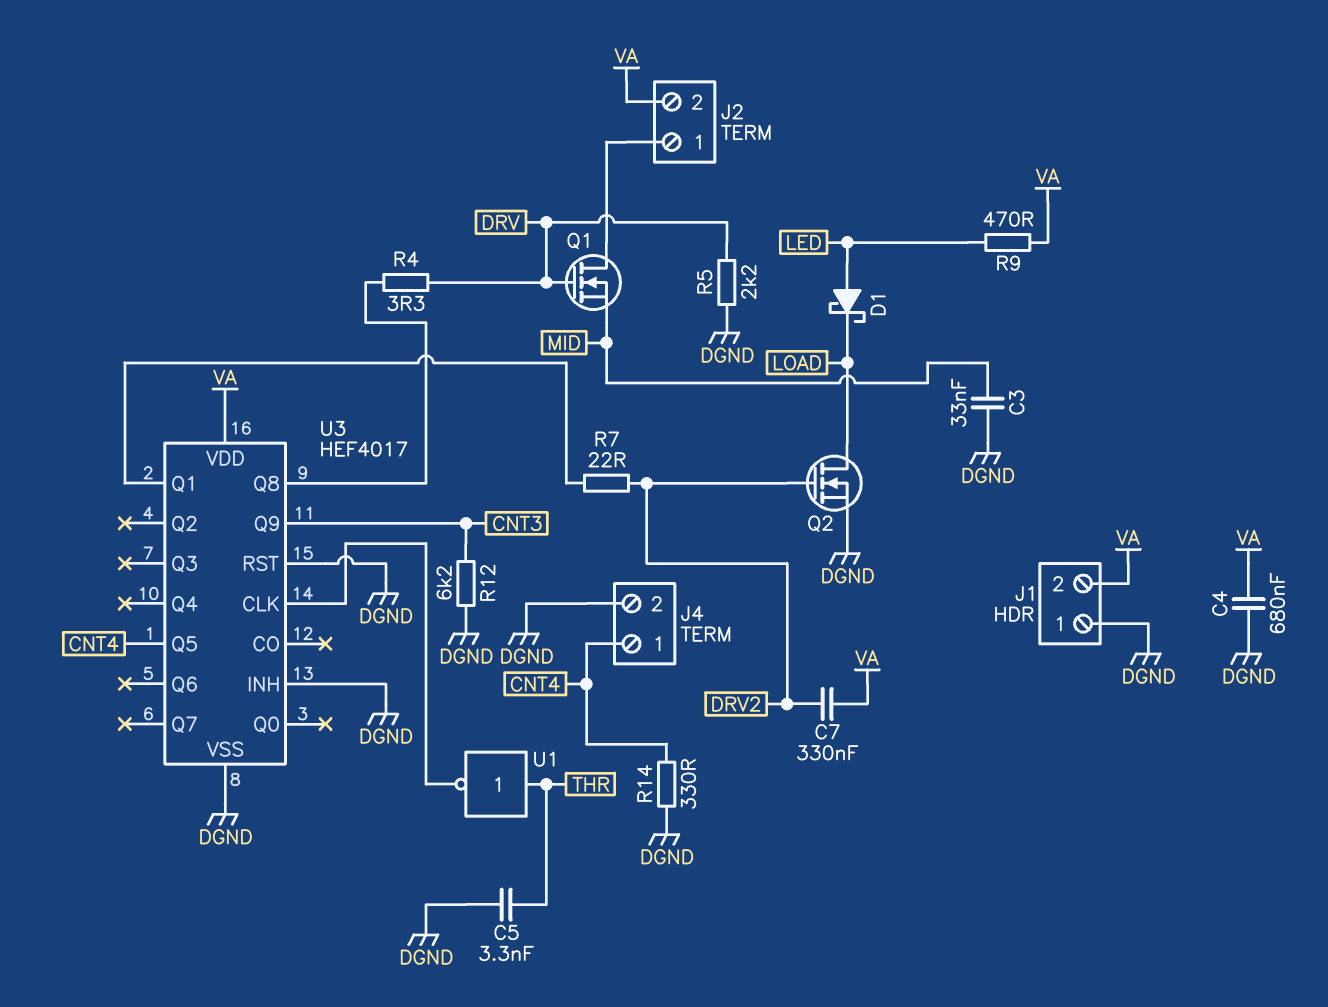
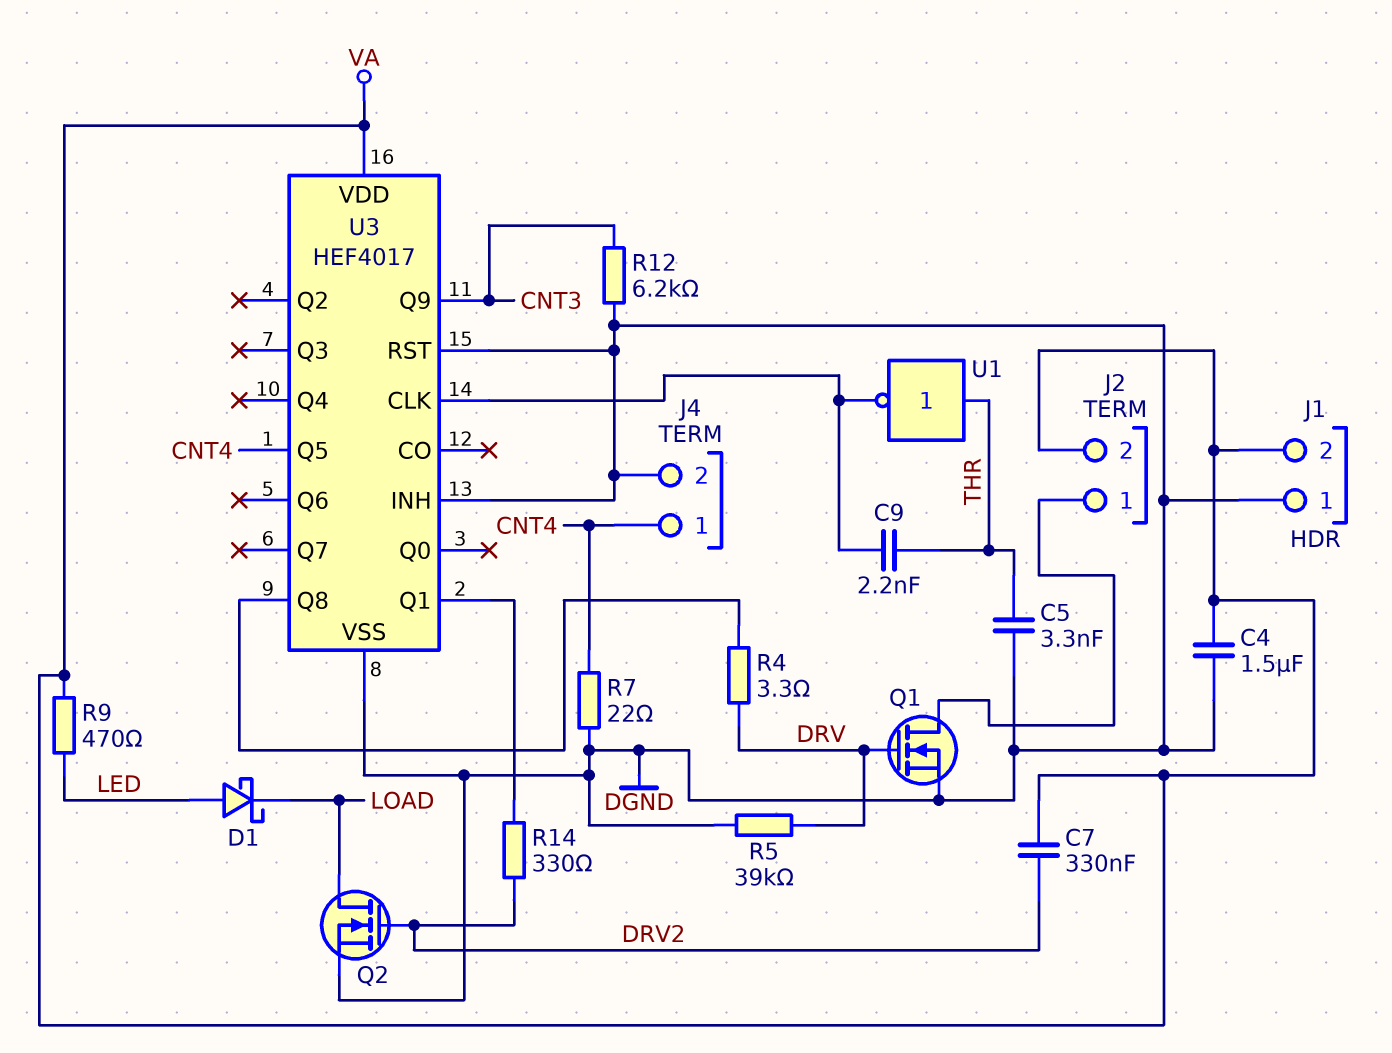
C3: 33nF (DGND, MID) -> none
C4: 680nF (DGND, VA) -> 1.5uF (DGND, VA)
C9: none -> 2.2nF (THR, U3/CLK)
Q1: NMOS (G DRV, D J2/1, S MID) -> NMOS (G DRV, D J2/1, S DGND)
R5: 2.2k (DGND, DRV) -> 39k (DGND, DRV)
R7: 22 (DRV2, U3/Q1) -> 22 (CNT4, DGND)
R14: 330 (CNT4, DGND) -> 330 (DRV2, U3/Q1)

